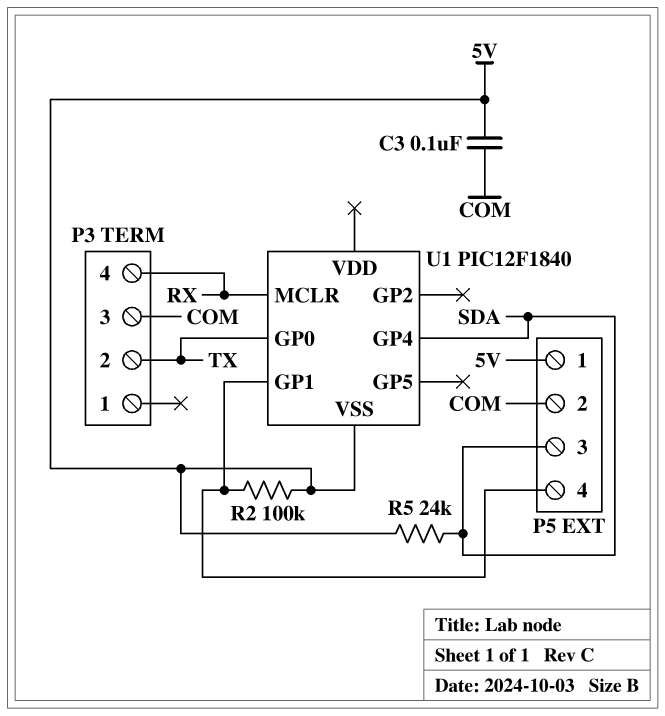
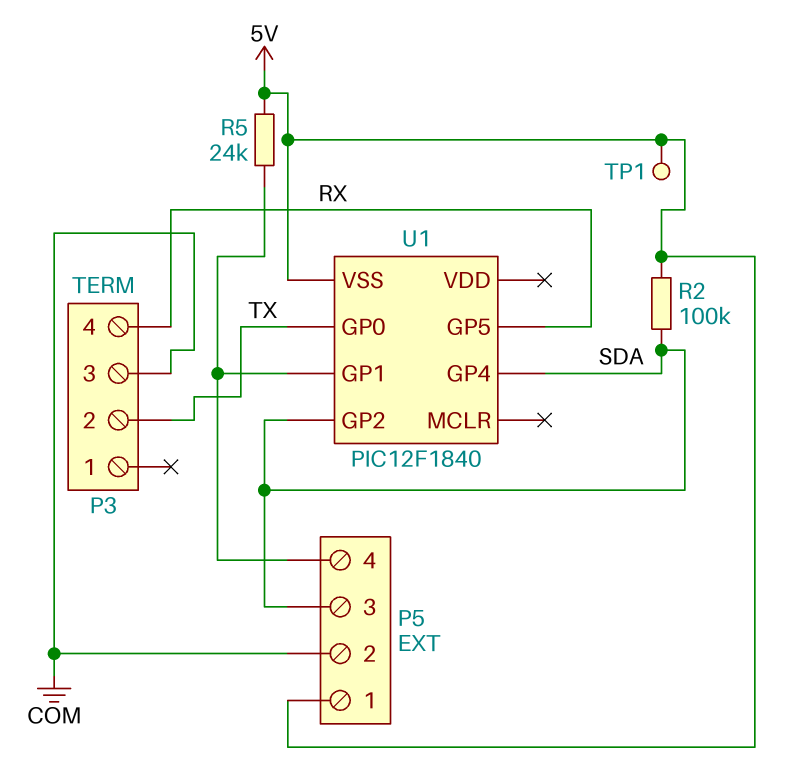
C3: 100nF (5V, COM) -> none
R2: 100k (5V, P5/4) -> 100k (5V, SDA)
R5: 24k (5V, SDA) -> 24k (5V, P5/4)
TP1: none -> test point (5V)
U1 pin GP2: none -> SDA
U1 pin GP5: none -> RX
U1 pin MCLR: RX -> none

